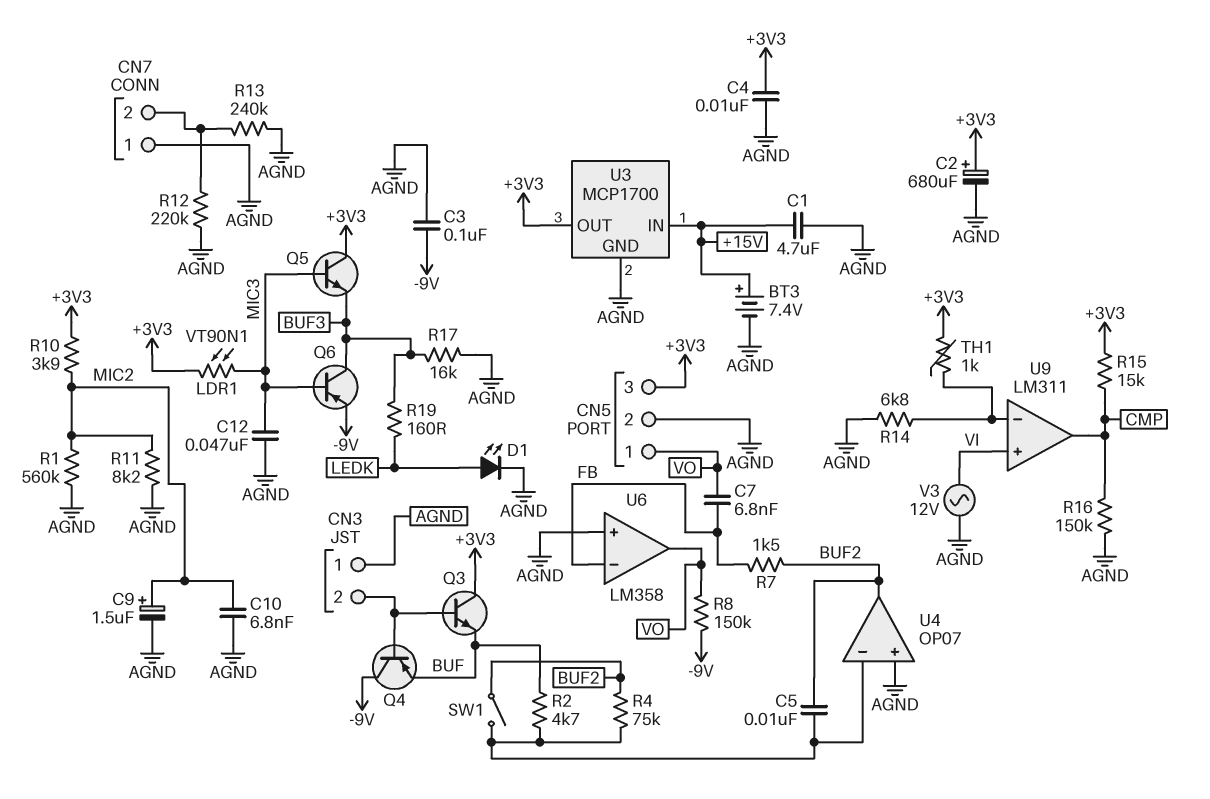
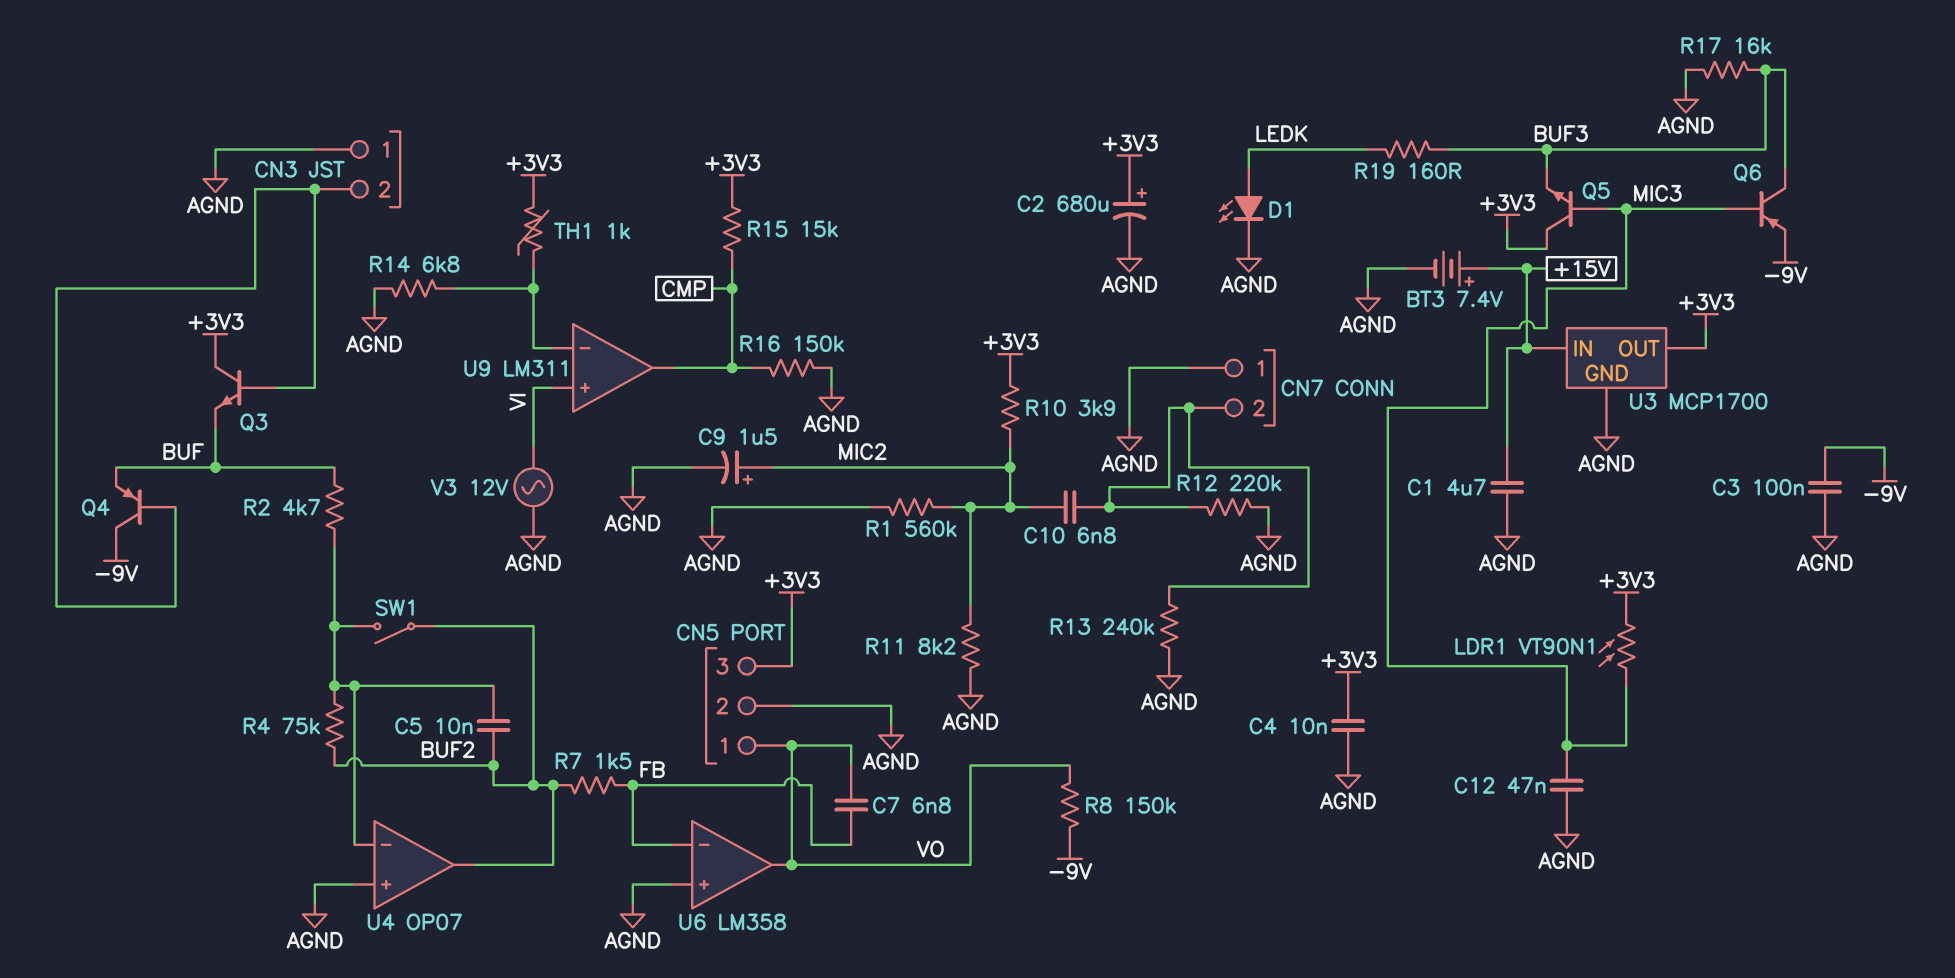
C10: 6.8nF (AGND, MIC2) -> 6.8nF (CN7/2, MIC2)

